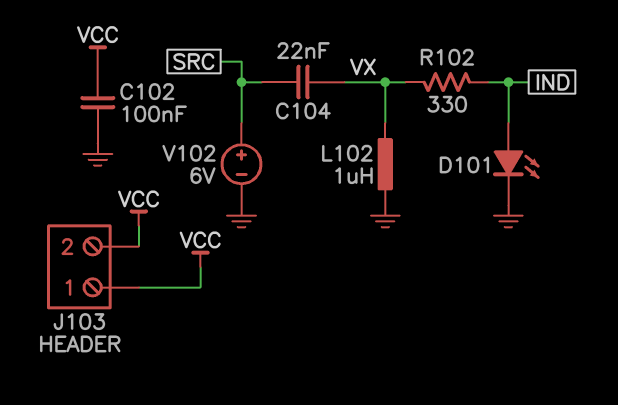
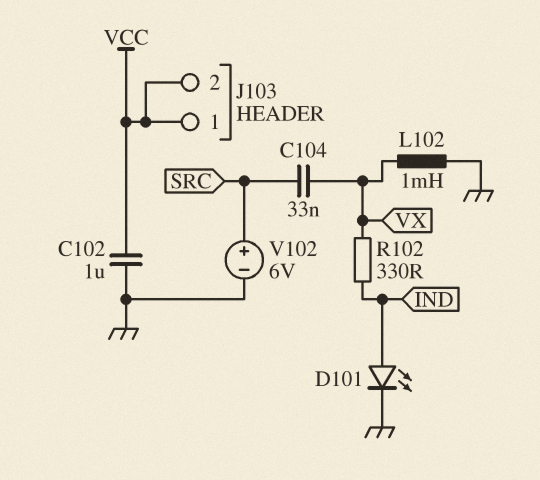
C102: 100nF (GND, VCC) -> 1uF (GND, VCC)
C104: 22nF (SRC, VX) -> 33nF (SRC, VX)
L102: 1uH (GND, VX) -> 1mH (GND, VX)

